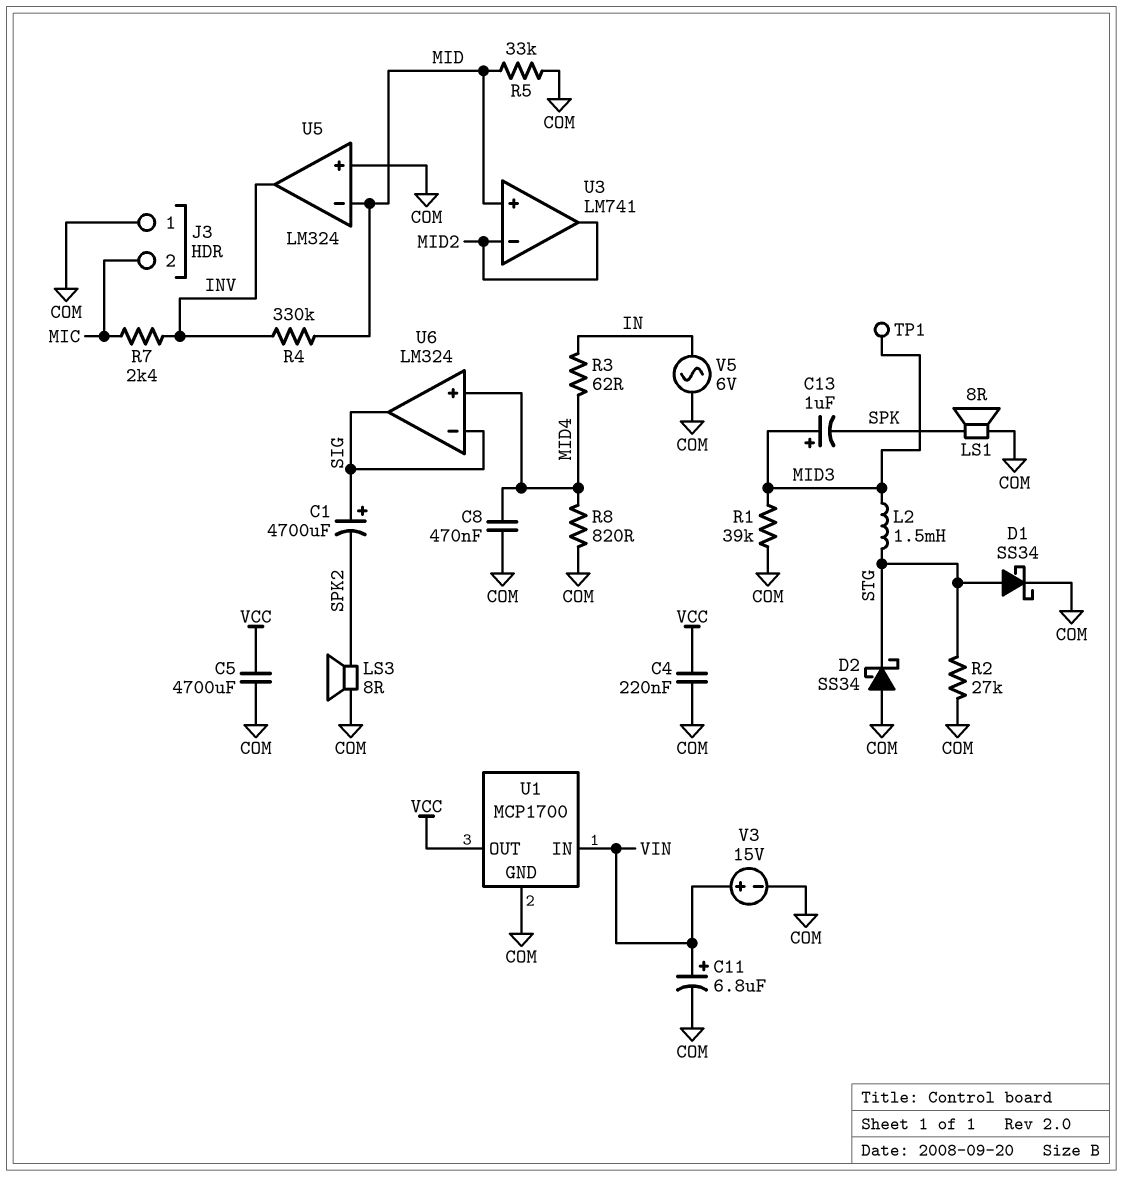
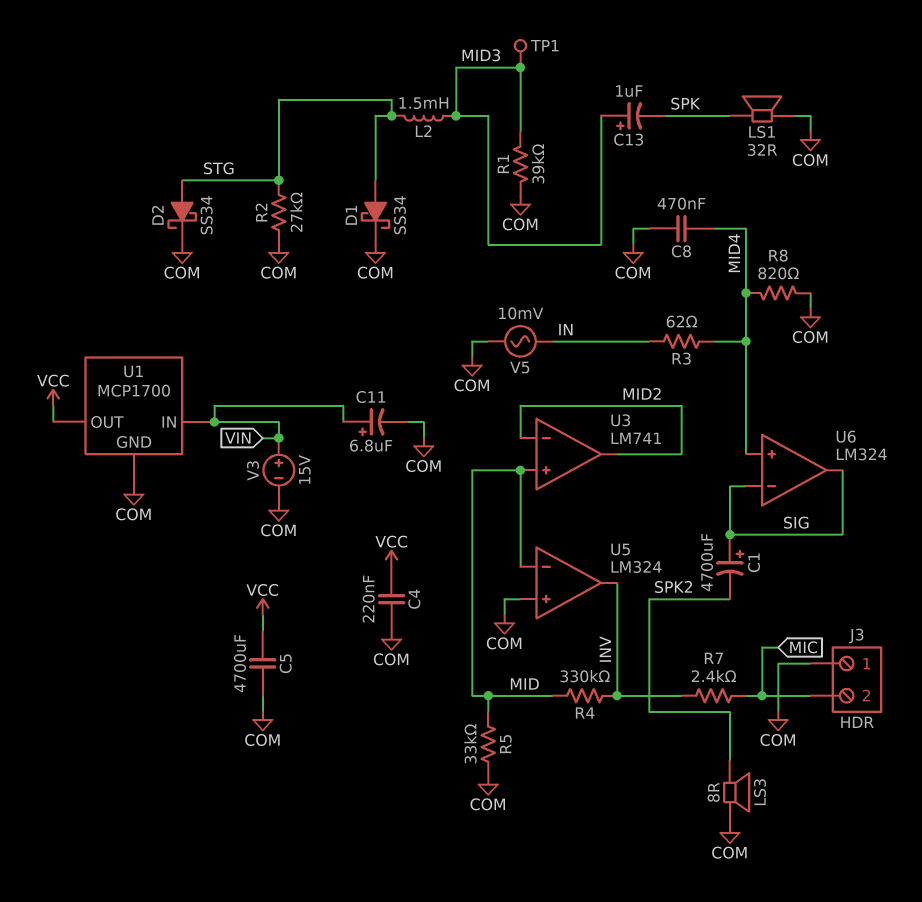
D2: schottky SS34 (A COM, K STG) -> schottky SS34 (A STG, K COM)
LS1: speaker 8R (COM, SPK) -> speaker 32R (COM, SPK)
V5: AC 6V (COM, IN) -> AC 10mV (COM, IN)

